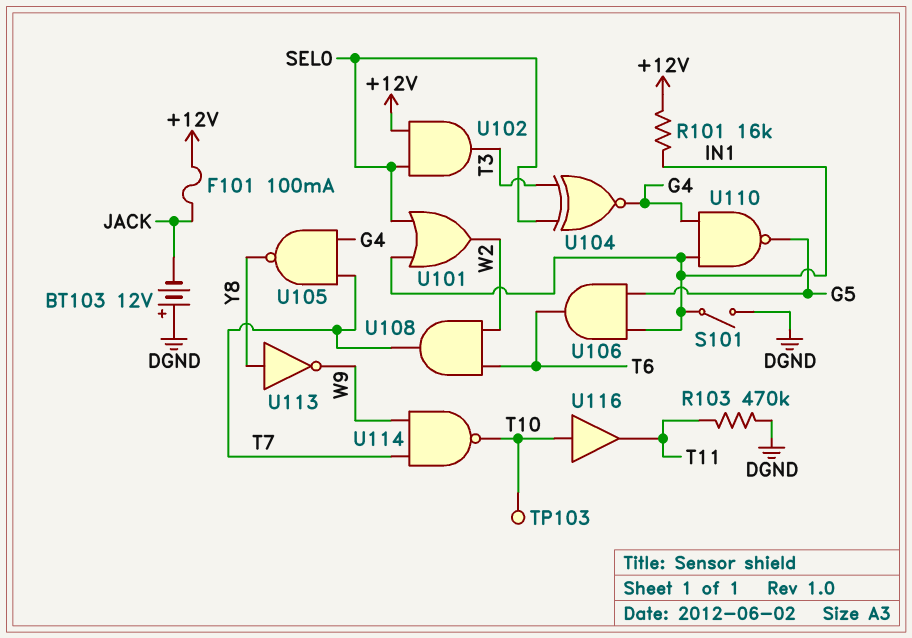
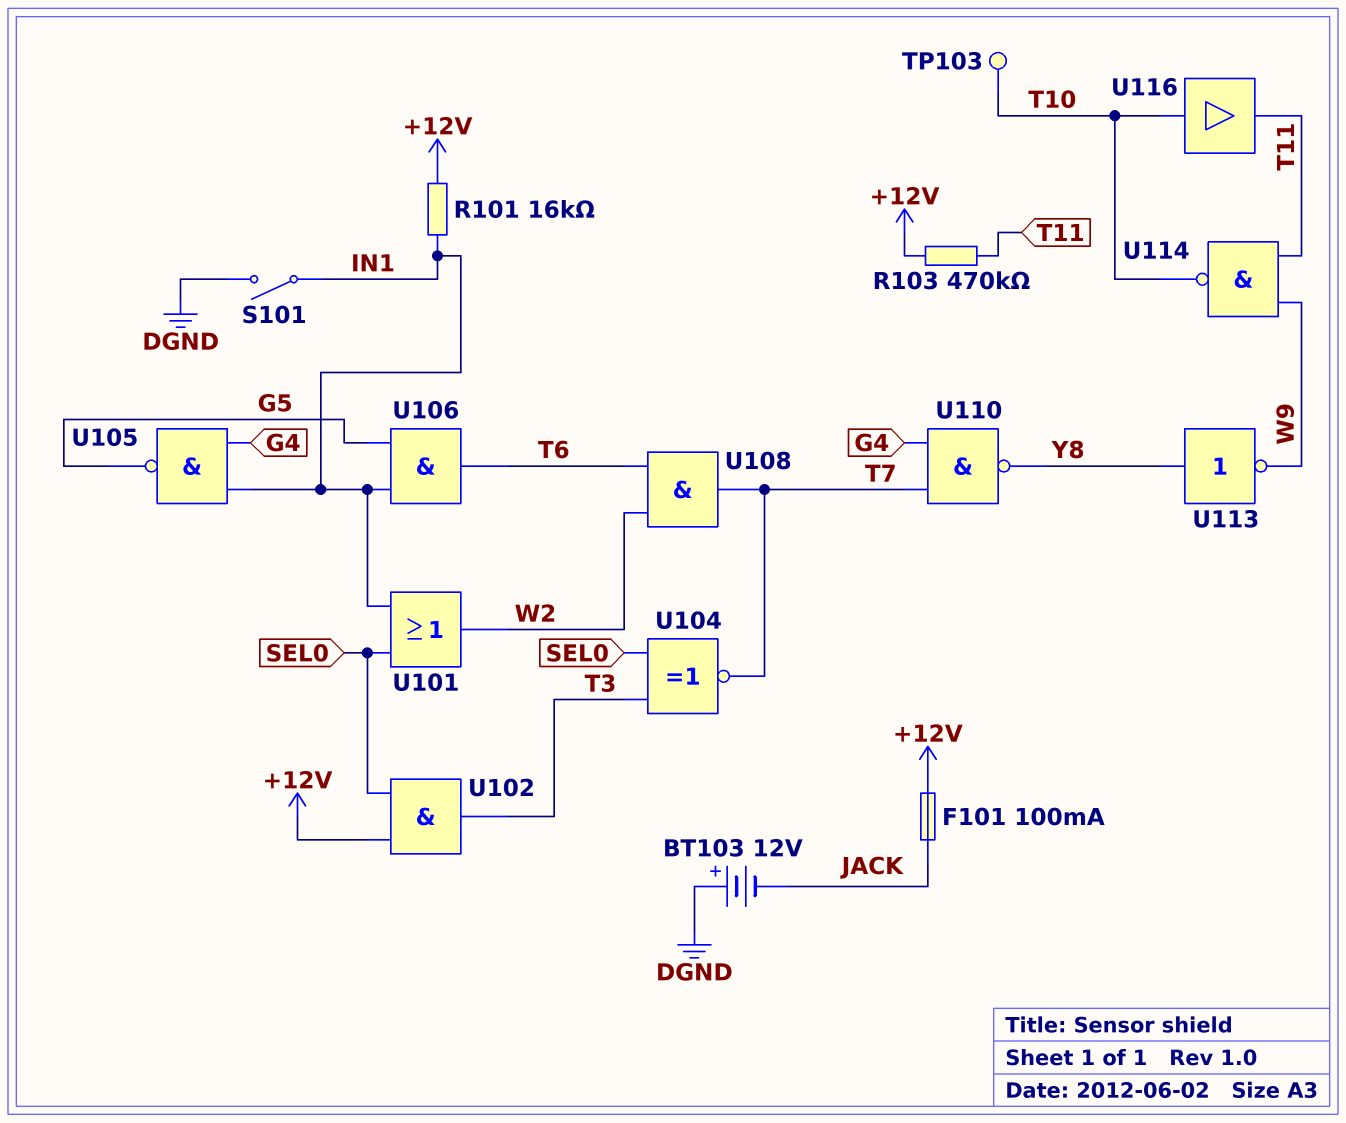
R103: 470k (DGND, T11) -> 470k (+12V, T11)
U104: XNOR (in SEL0, in T3, out G4) -> XNOR (in SEL0, in T3, out T7)
U105: NAND (in G4, in T7, out Y8) -> NAND (in G4, in IN1, out G5)
U110: NAND (in G4, in IN1, out G5) -> NAND (in G4, in T7, out Y8)
U114: NAND (in T7, in W9, out T10) -> NAND (in T11, in W9, out T10)

